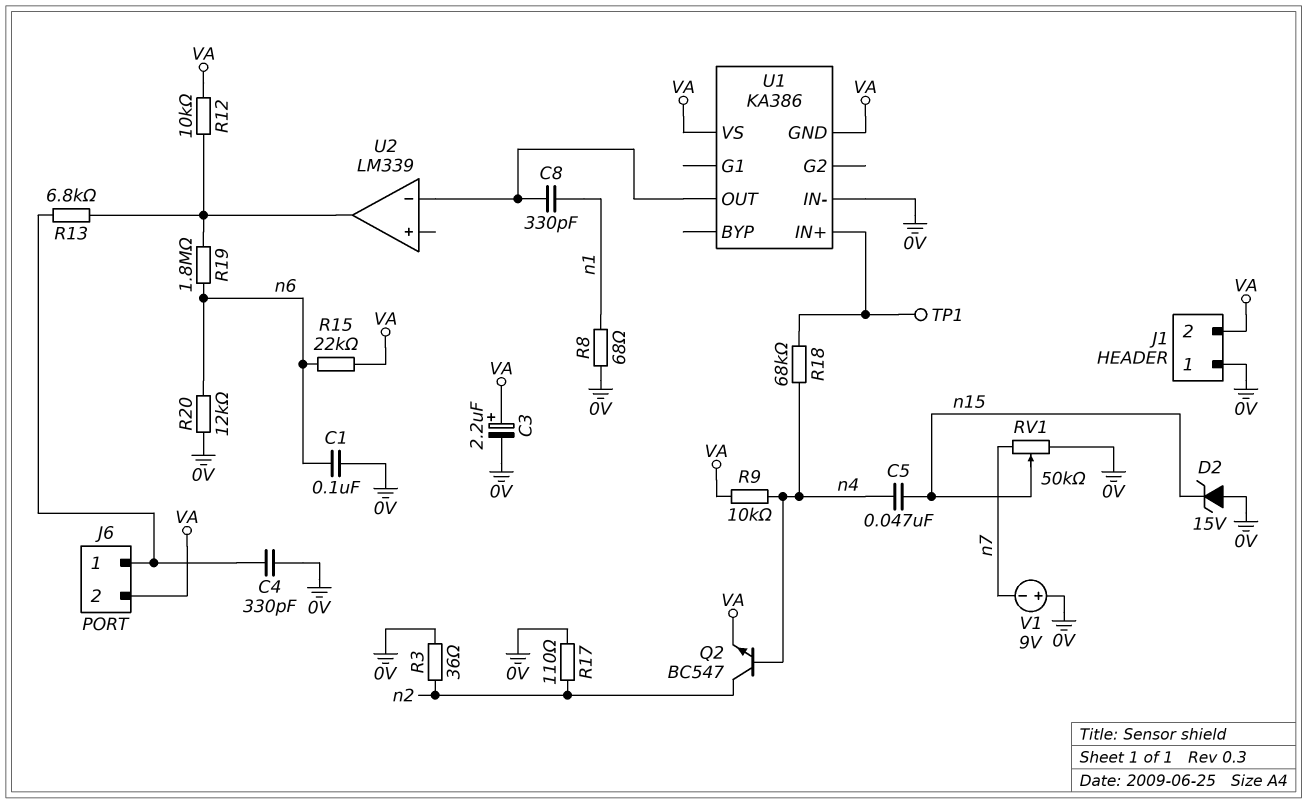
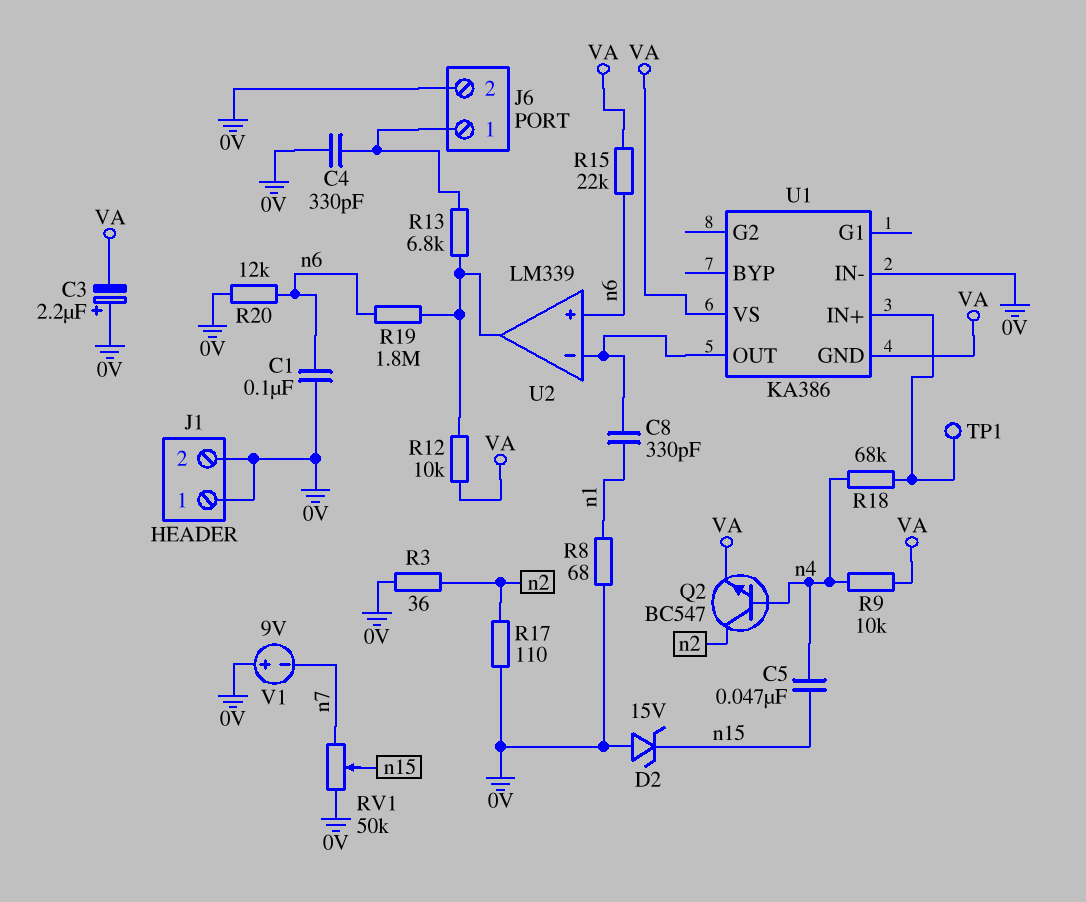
C3: 2.2uF (plus VA, minus 0V) -> 2.2uF (plus 0V, minus VA)
J1 pin 2: VA -> 0V
J6 pin 2: VA -> 0V
U2 pin in+: none -> n6

